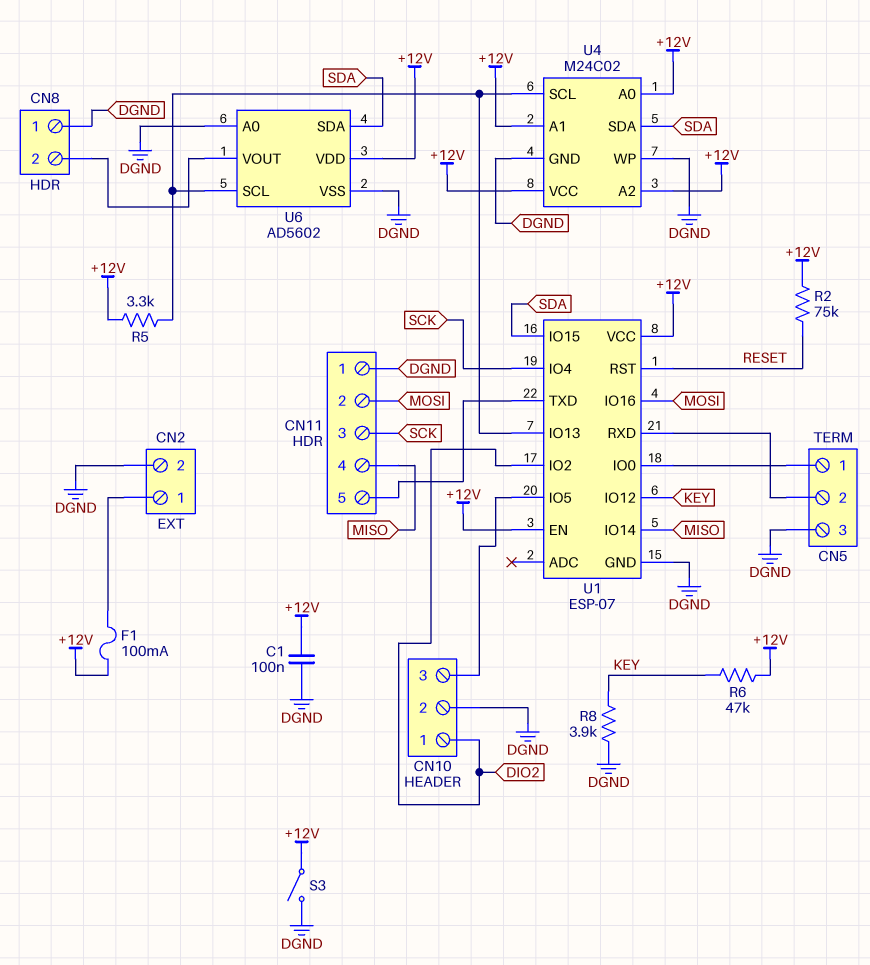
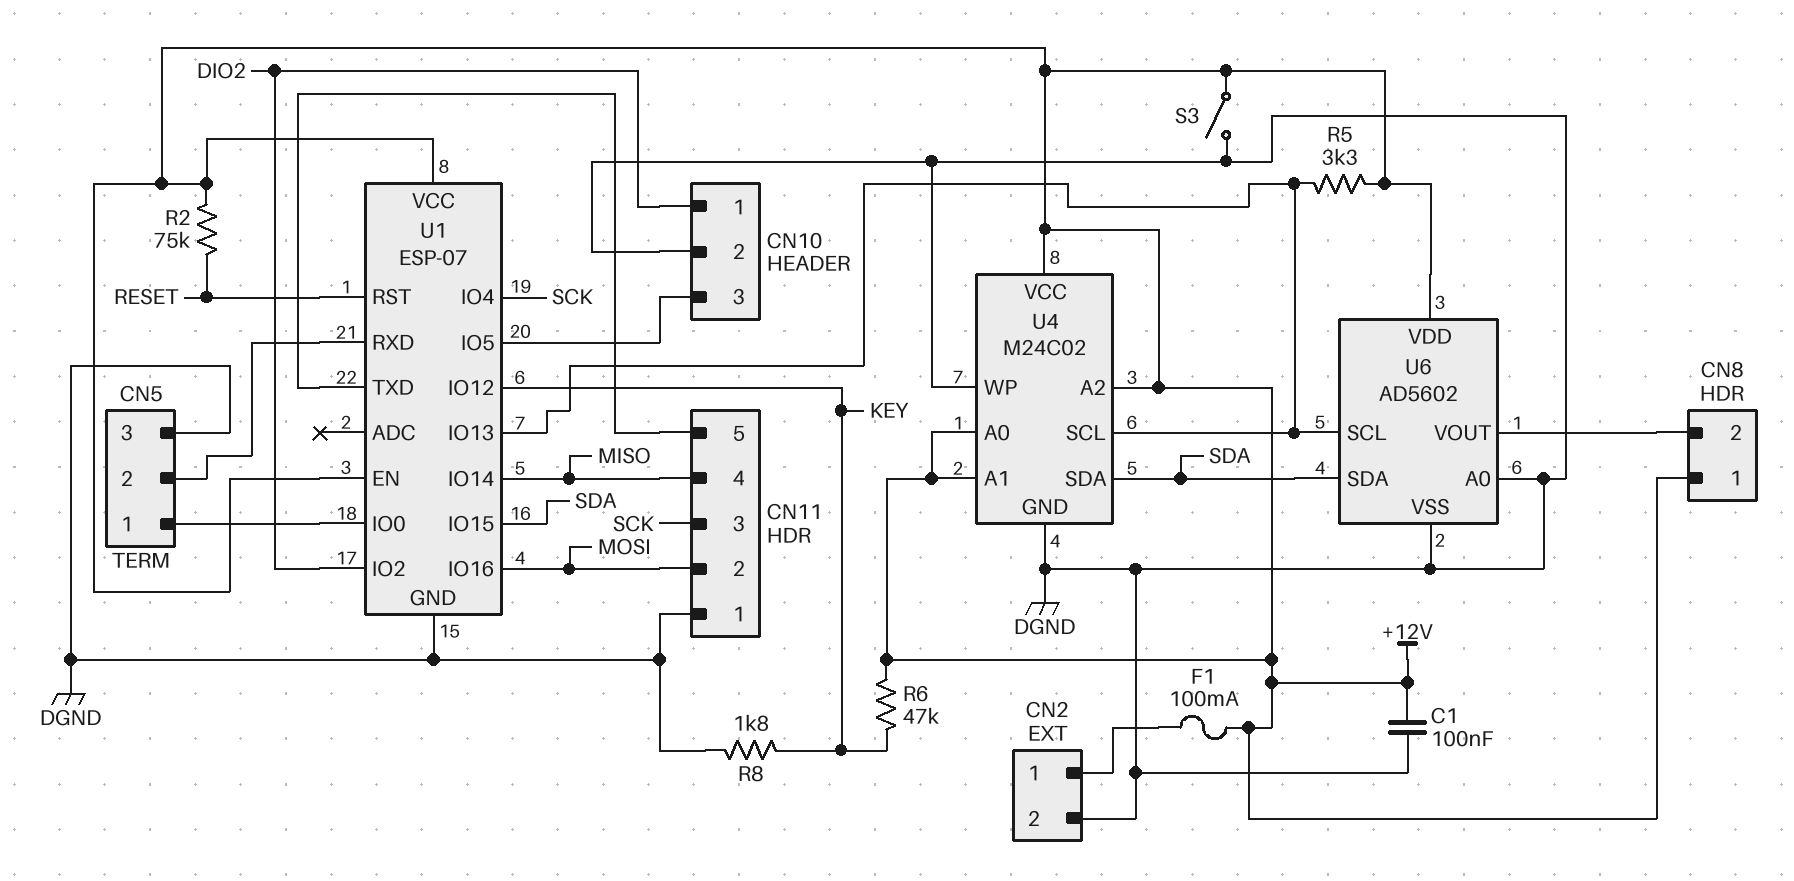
CN8 pin 1: DGND -> +12V
R8: 3.9k (DGND, KEY) -> 1.8k (DGND, KEY)

